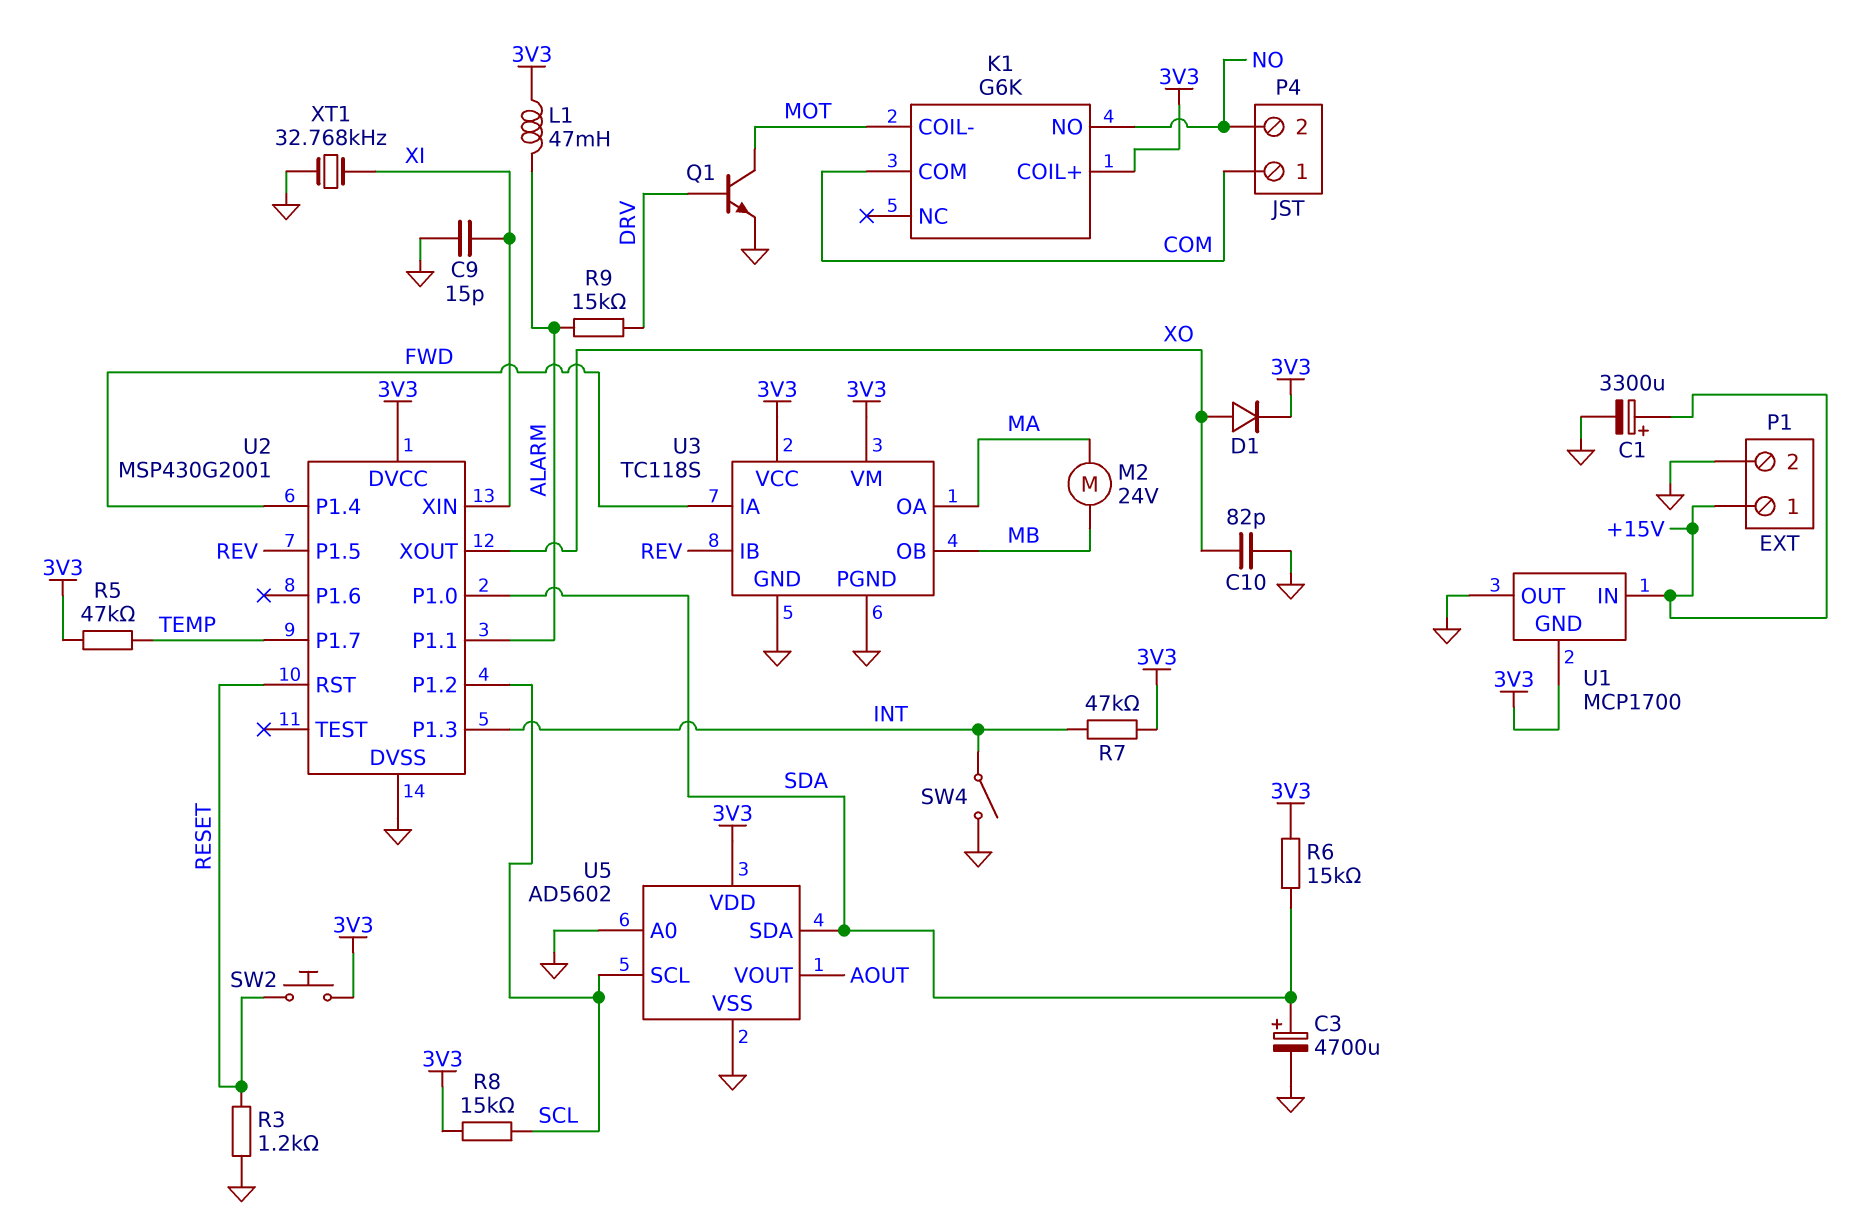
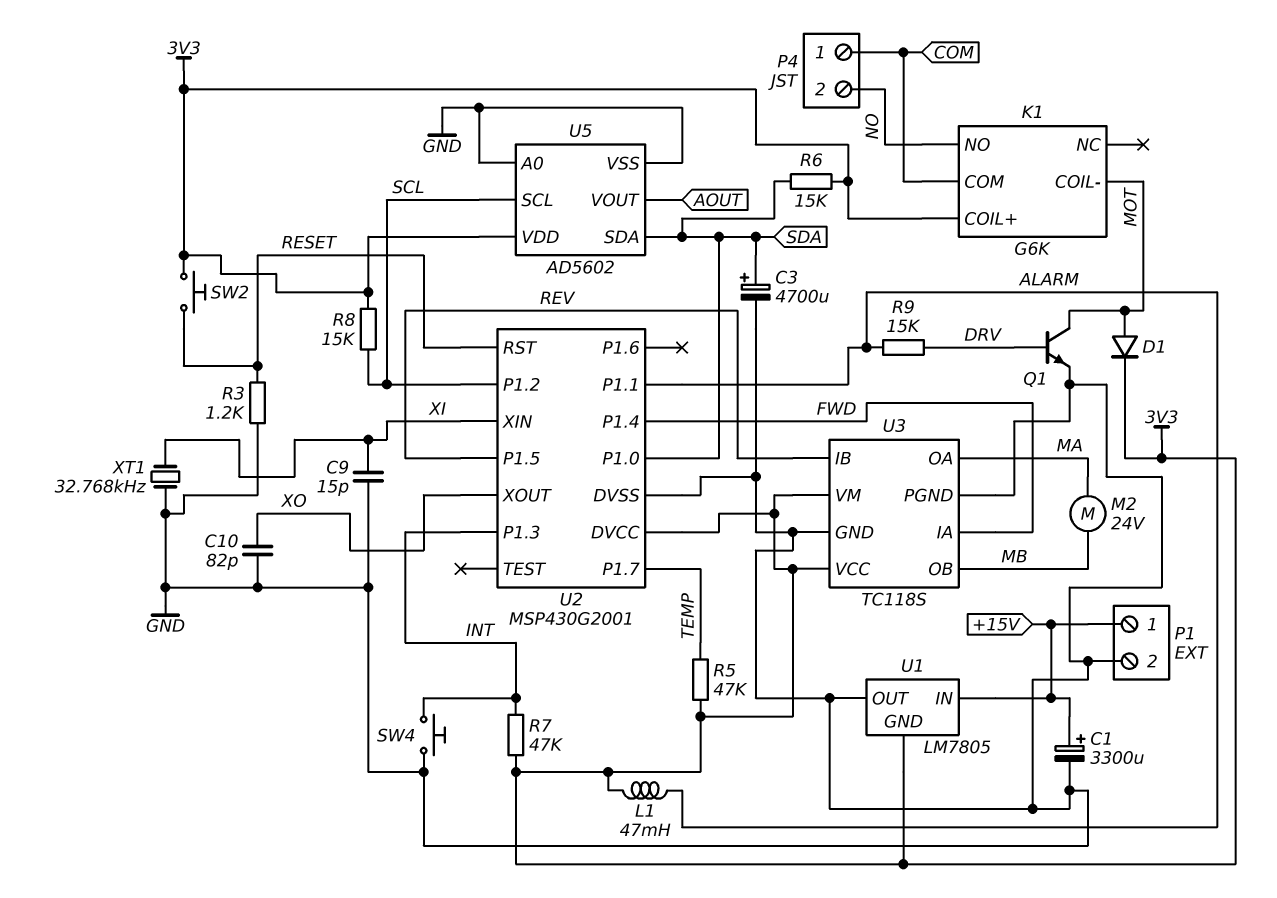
D1: diode (A XO, K 3V3) -> diode (A MOT, K 3V3)
SW4: switch (GND, INT) -> button (GND, INT)
U1: MCP1700 -> LM7805

